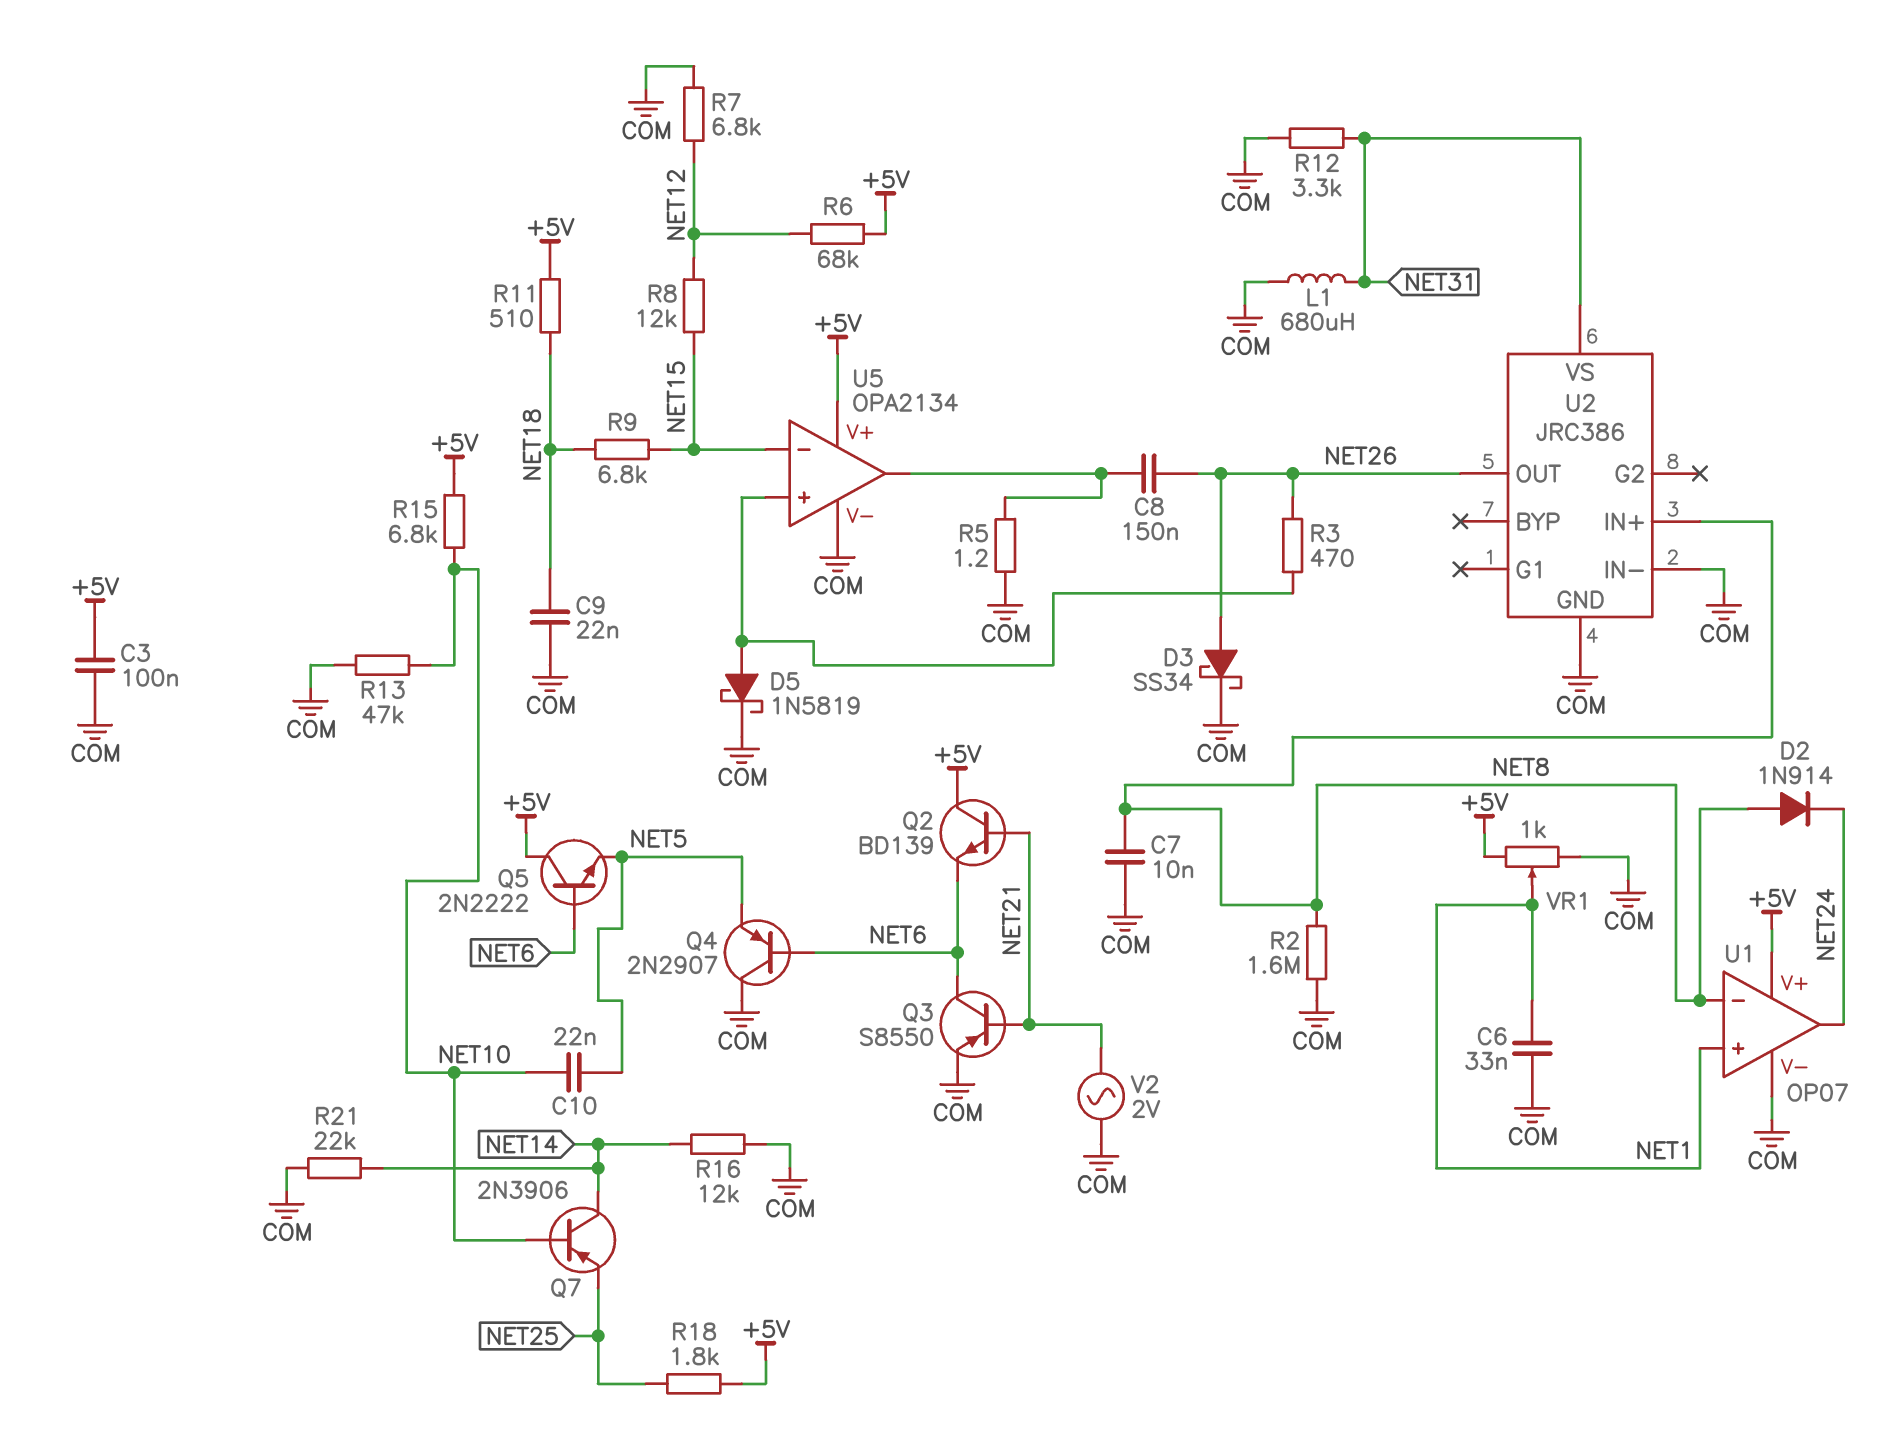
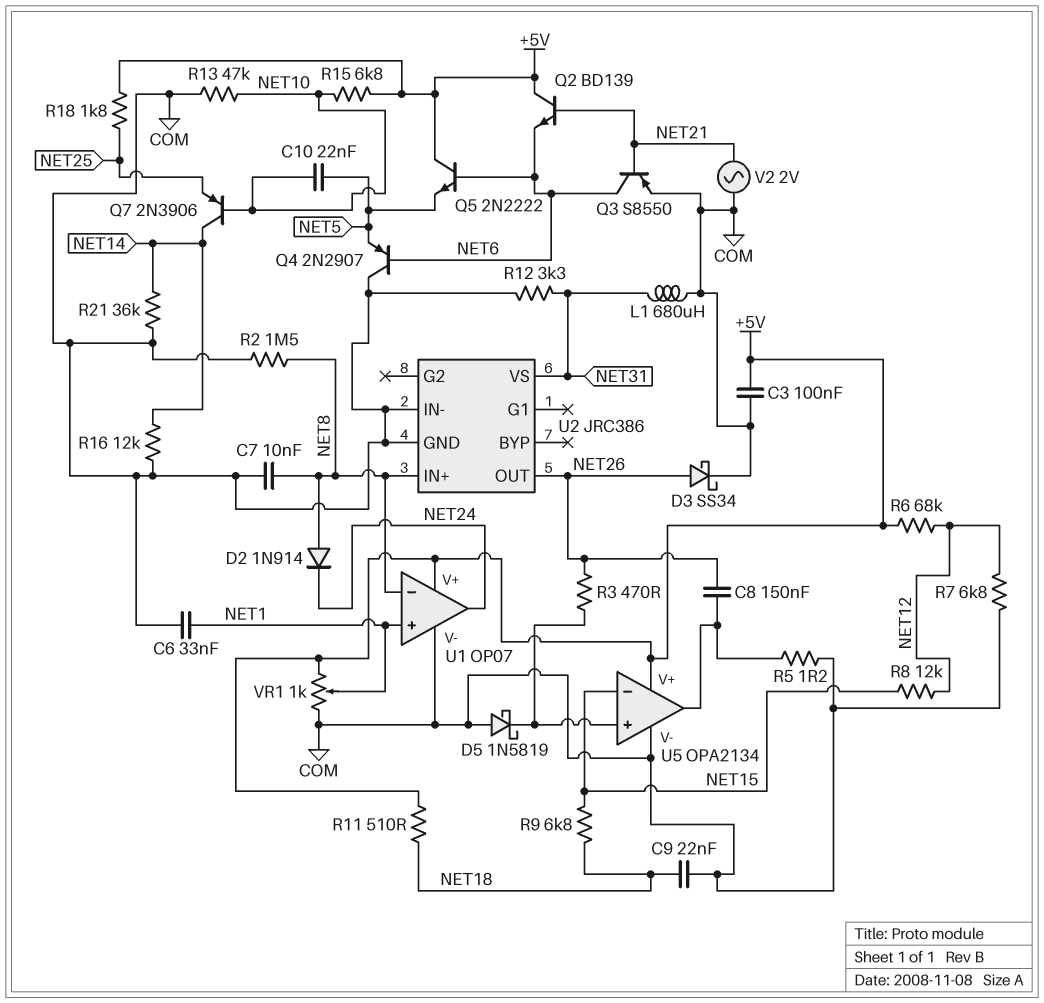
D5: schottky 1N5819 (A U5/in+, K COM) -> schottky 1N5819 (A COM, K U5/in+)
R2: 1.6M (COM, NET8) -> 1.5M (COM, NET8)
R21: 22k (COM, NET14) -> 36k (COM, NET14)

